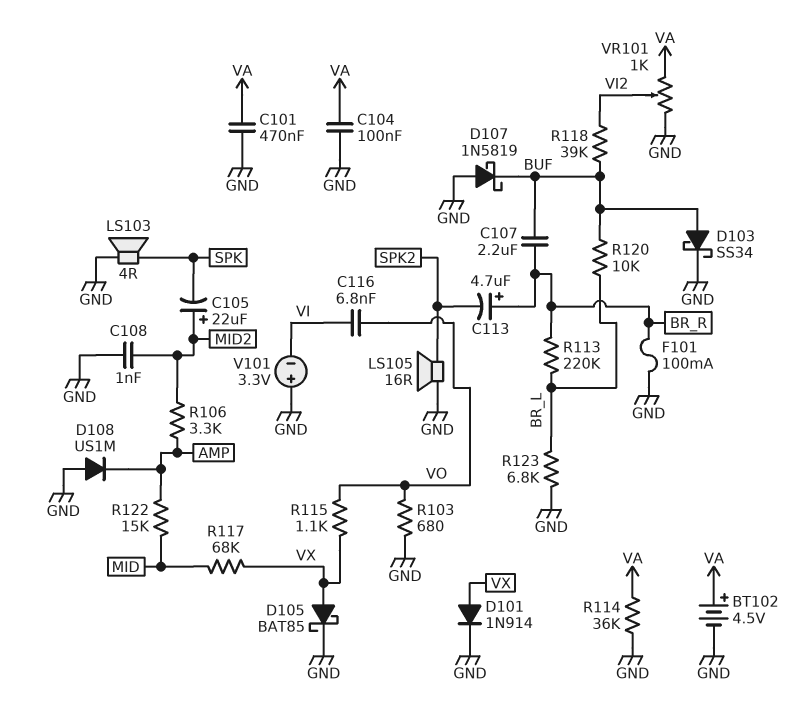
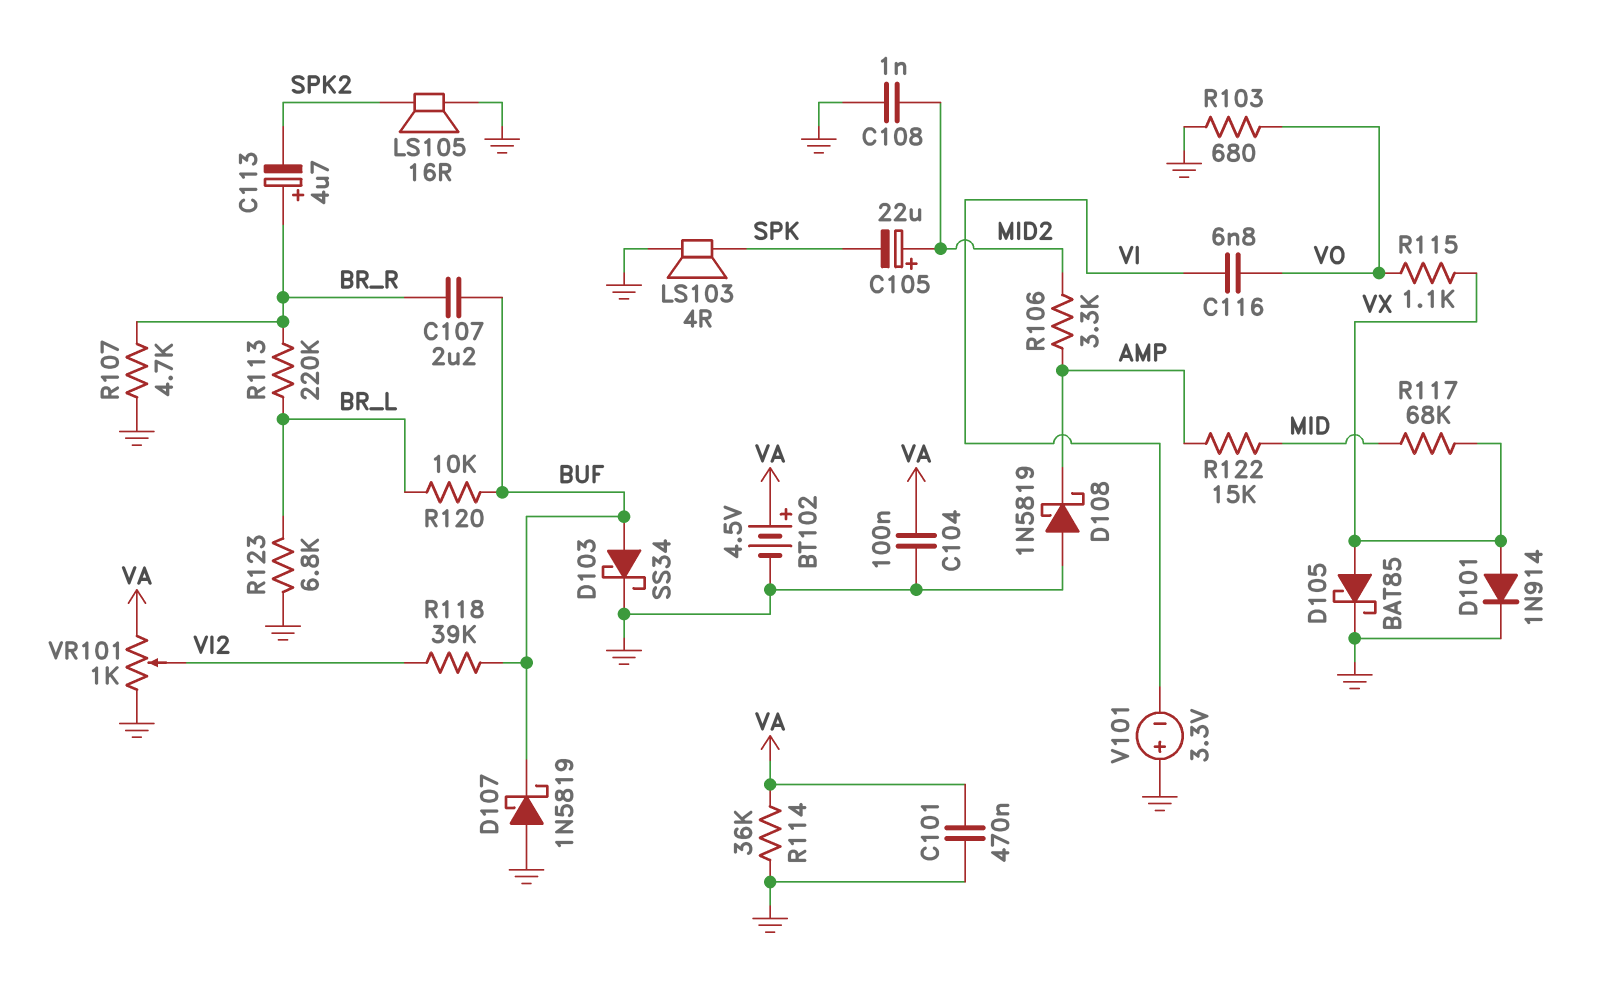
D108: diode US1M (A GND, K AMP) -> schottky 1N5819 (A GND, K AMP)
F101: 100mA (BR_R, GND) -> none
R107: none -> 4.7k (BR_R, GND)

